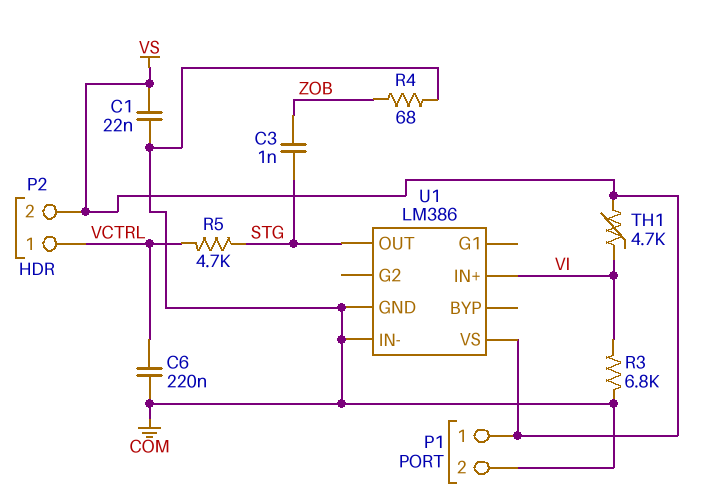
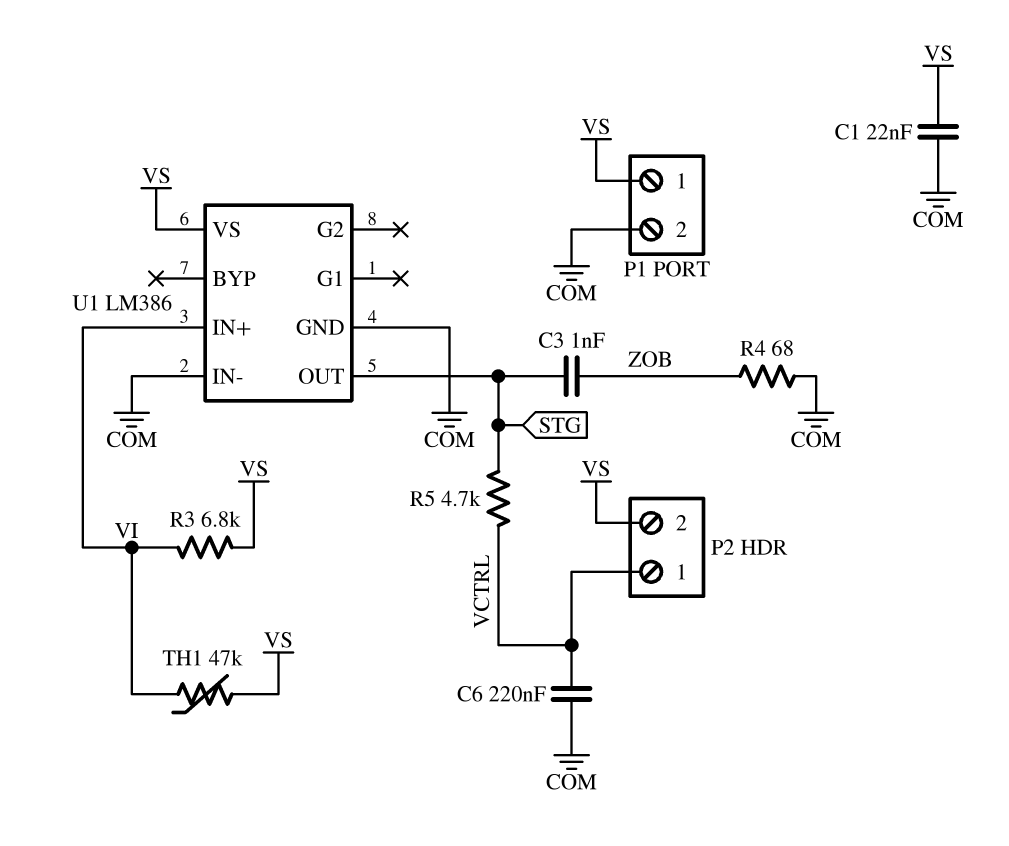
R3: 6.8k (COM, VI) -> 6.8k (VI, VS)
TH1: 4.7k (VI, VS) -> 47k (VI, VS)

